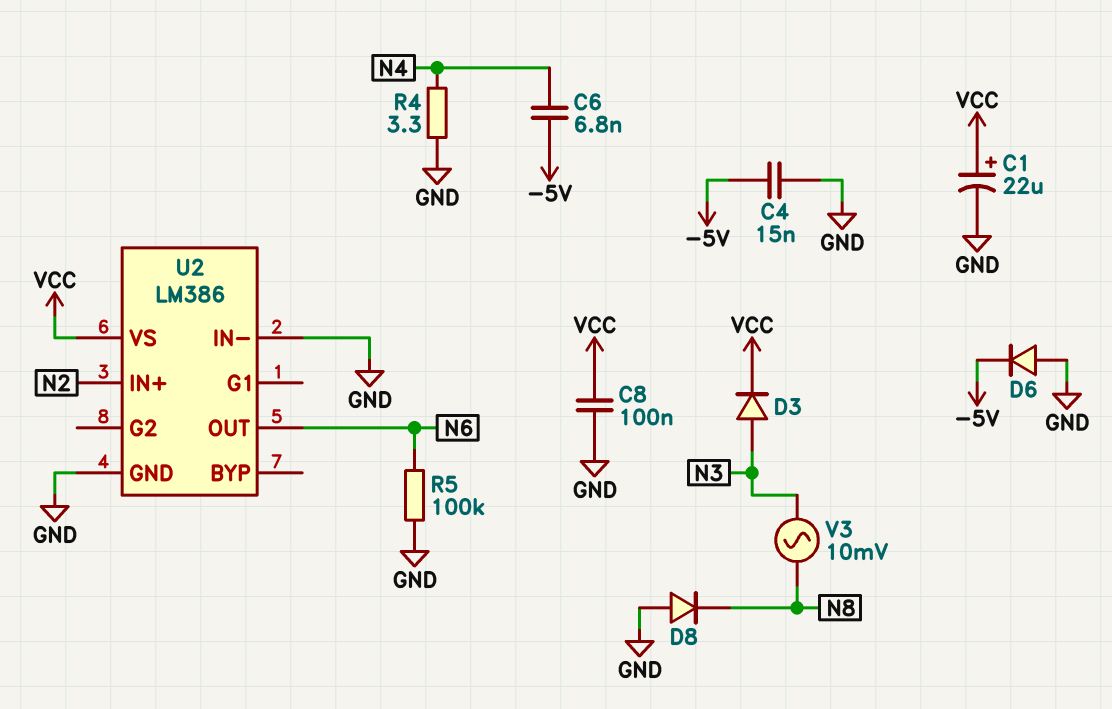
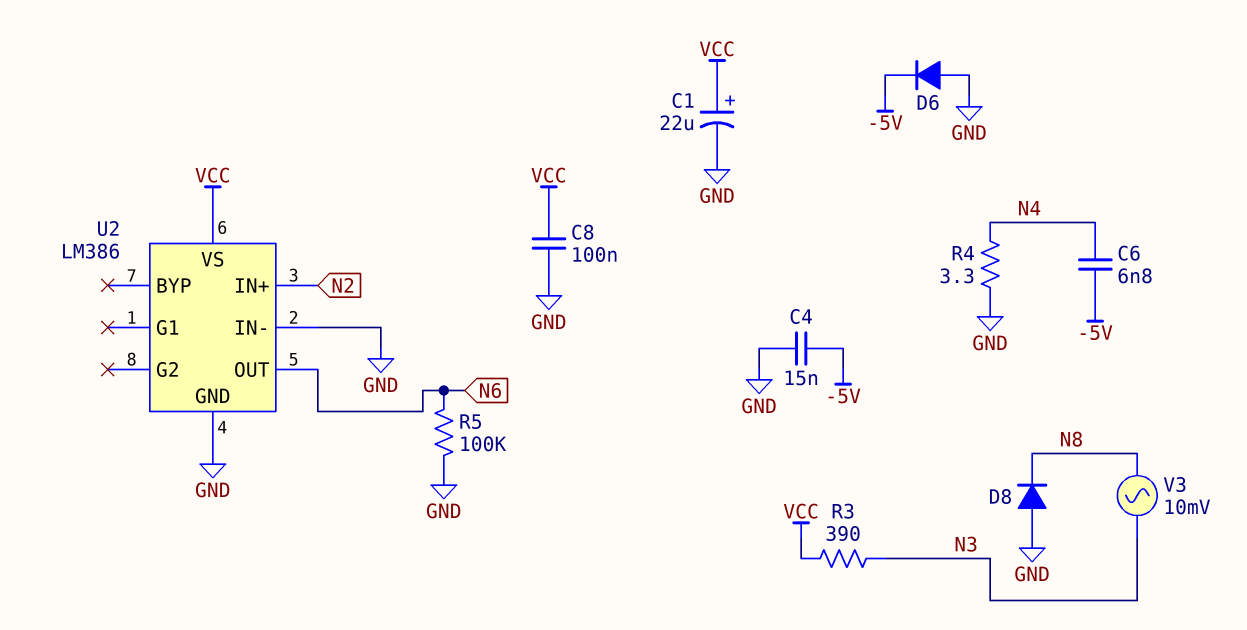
D3: diode (A N3, K VCC) -> none
R3: none -> 390 (N3, VCC)

